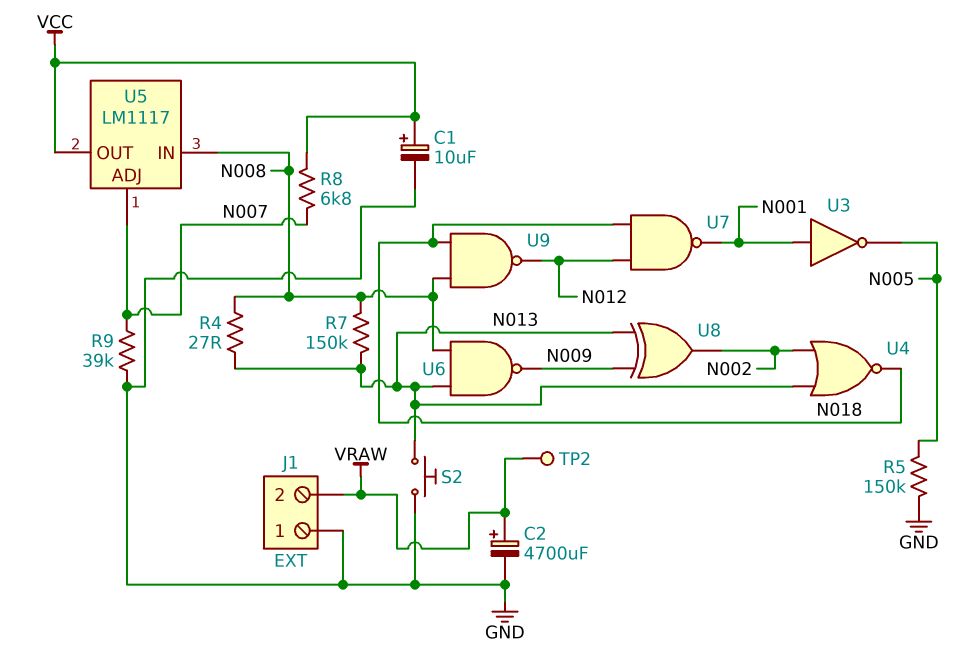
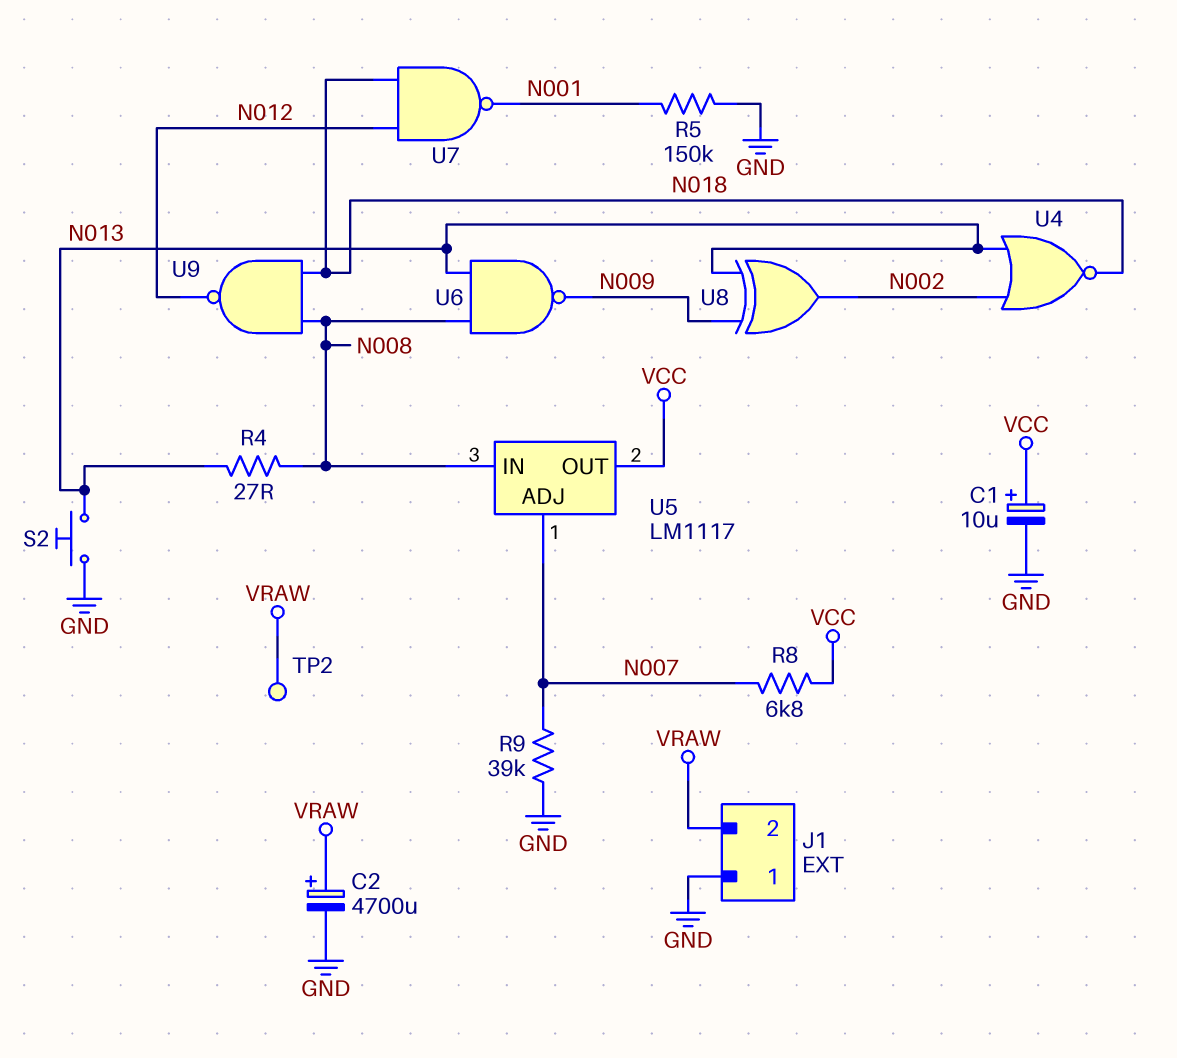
R5: 150k (GND, N005) -> 150k (GND, N001)
R7: 150k (N008, N013) -> none
U3: NOT (in N001, out N005) -> none

